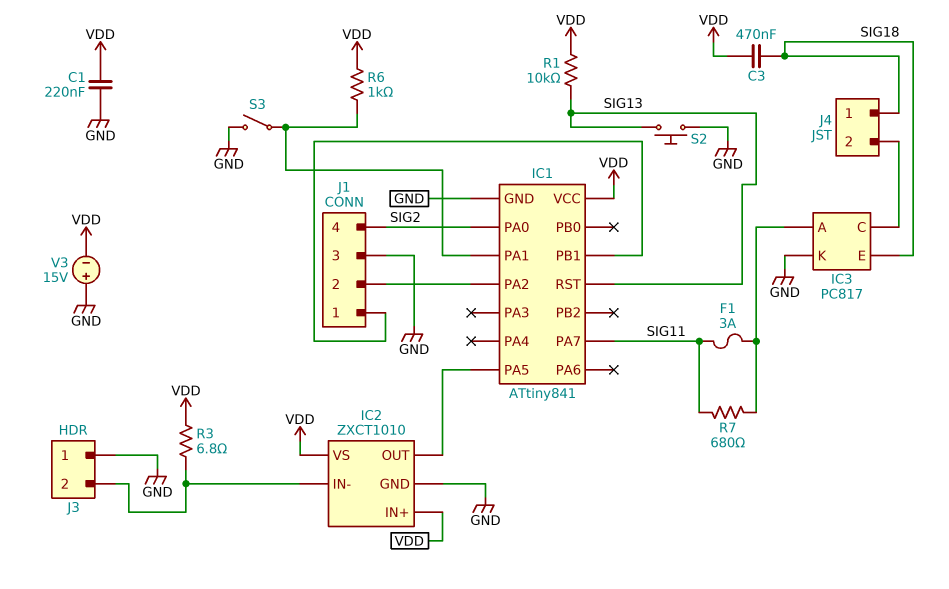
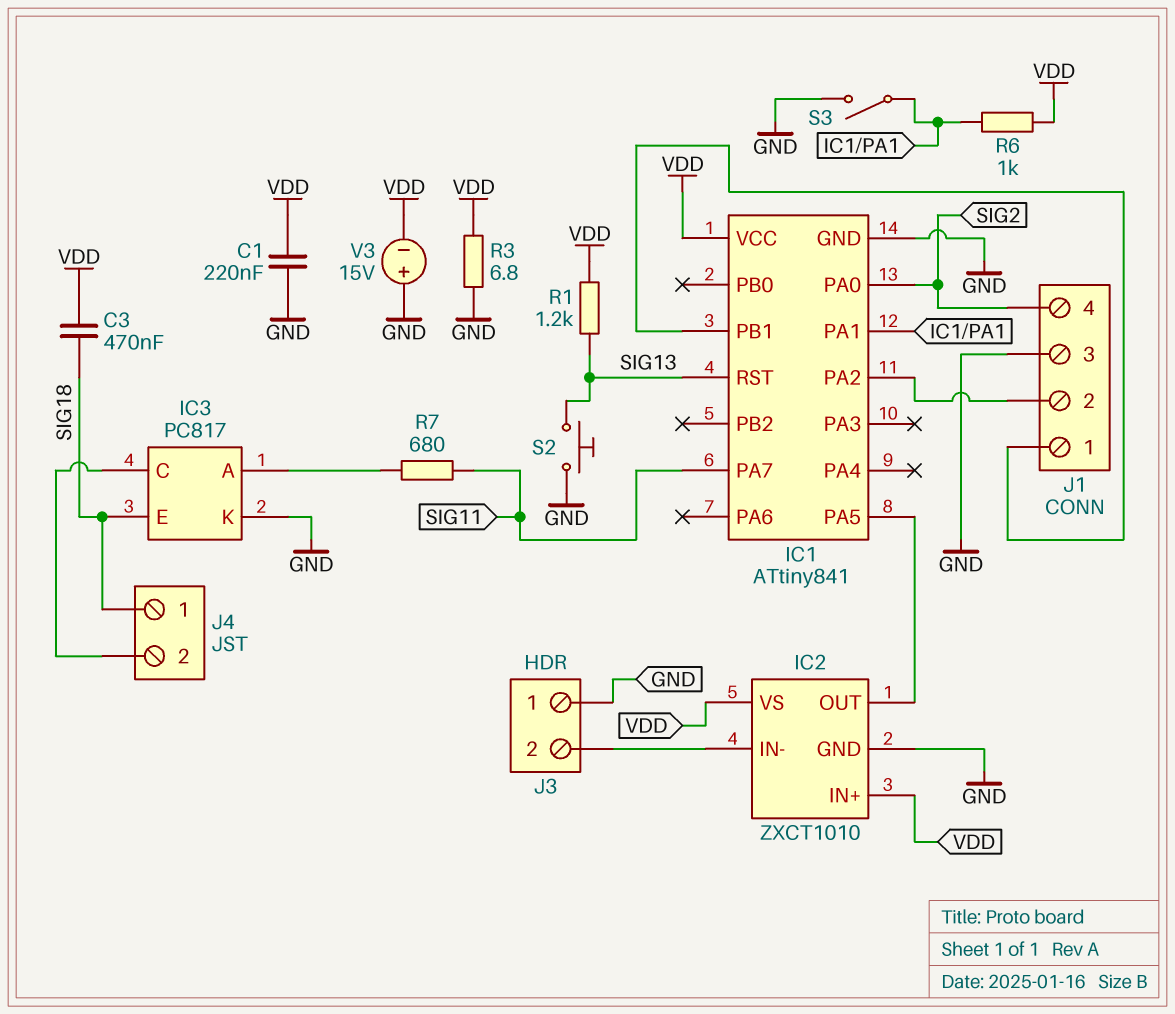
F1: 3A (IC3/A, SIG11) -> none
R1: 10k (SIG13, VDD) -> 1.2k (SIG13, VDD)
R3: 6.8 (IC2/IN-, VDD) -> 6.8 (GND, VDD)

